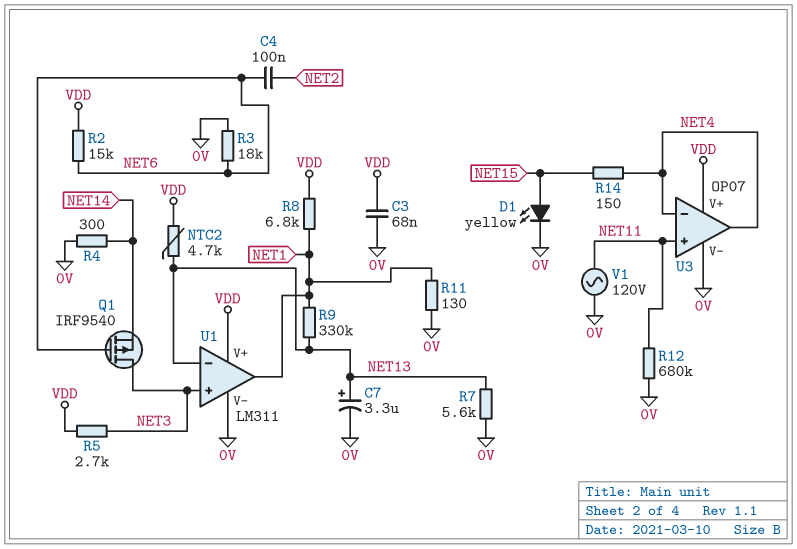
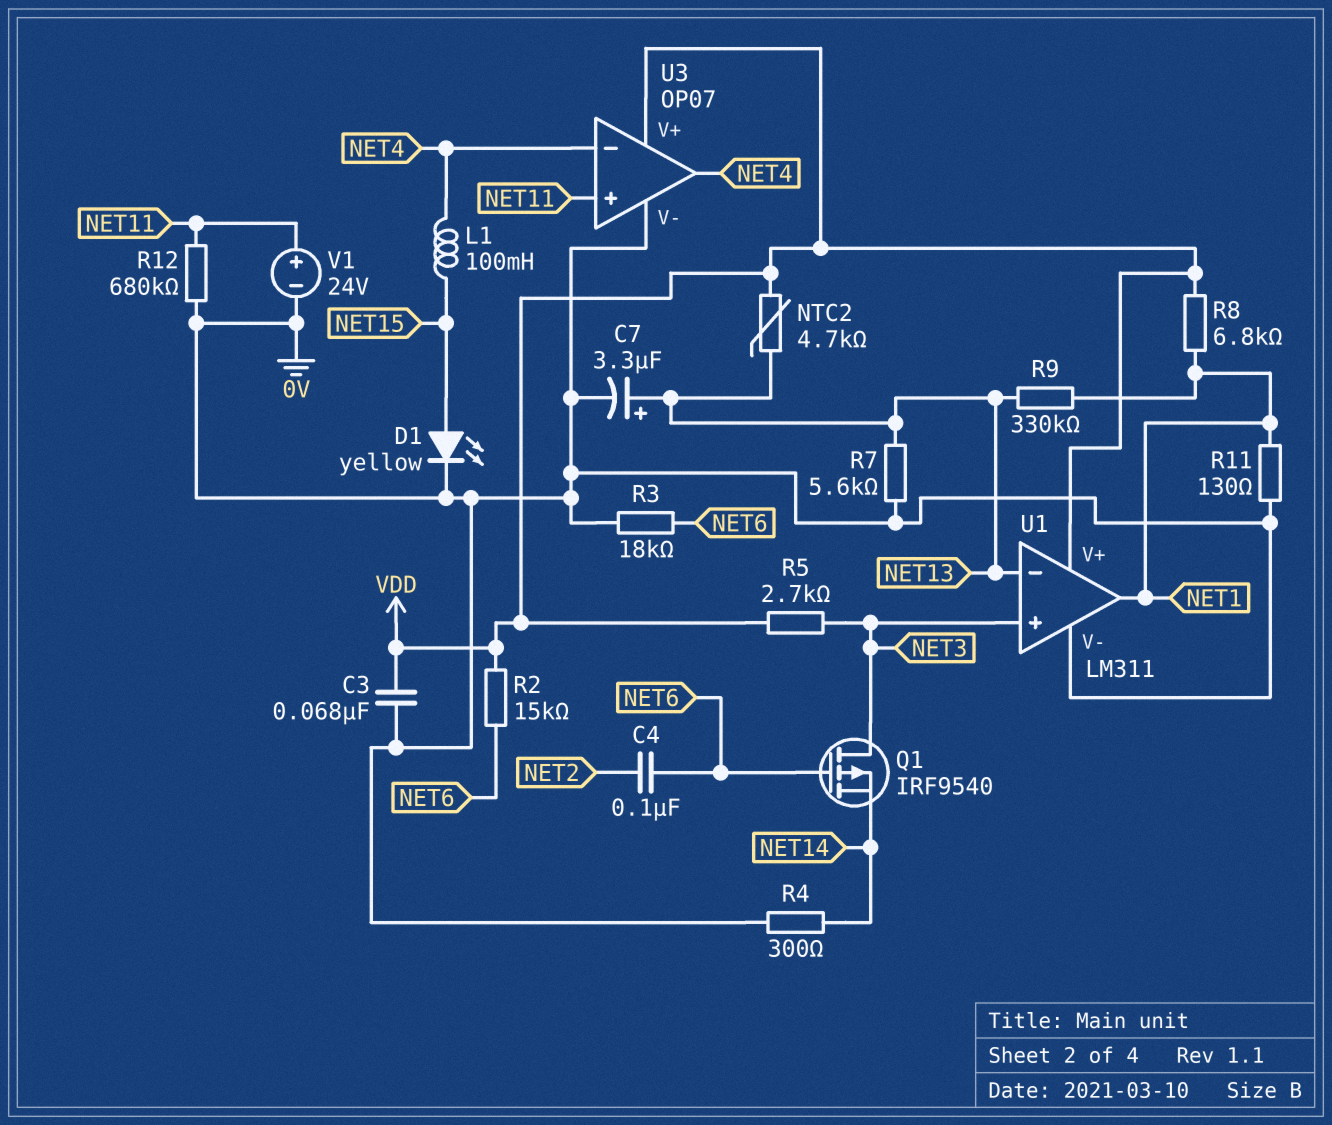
L1: none -> 100mH (NET4, NET15)
R14: 150 (NET4, NET15) -> none
V1: AC 120V (0V, NET11) -> 24V (plus NET11, minus 0V)

